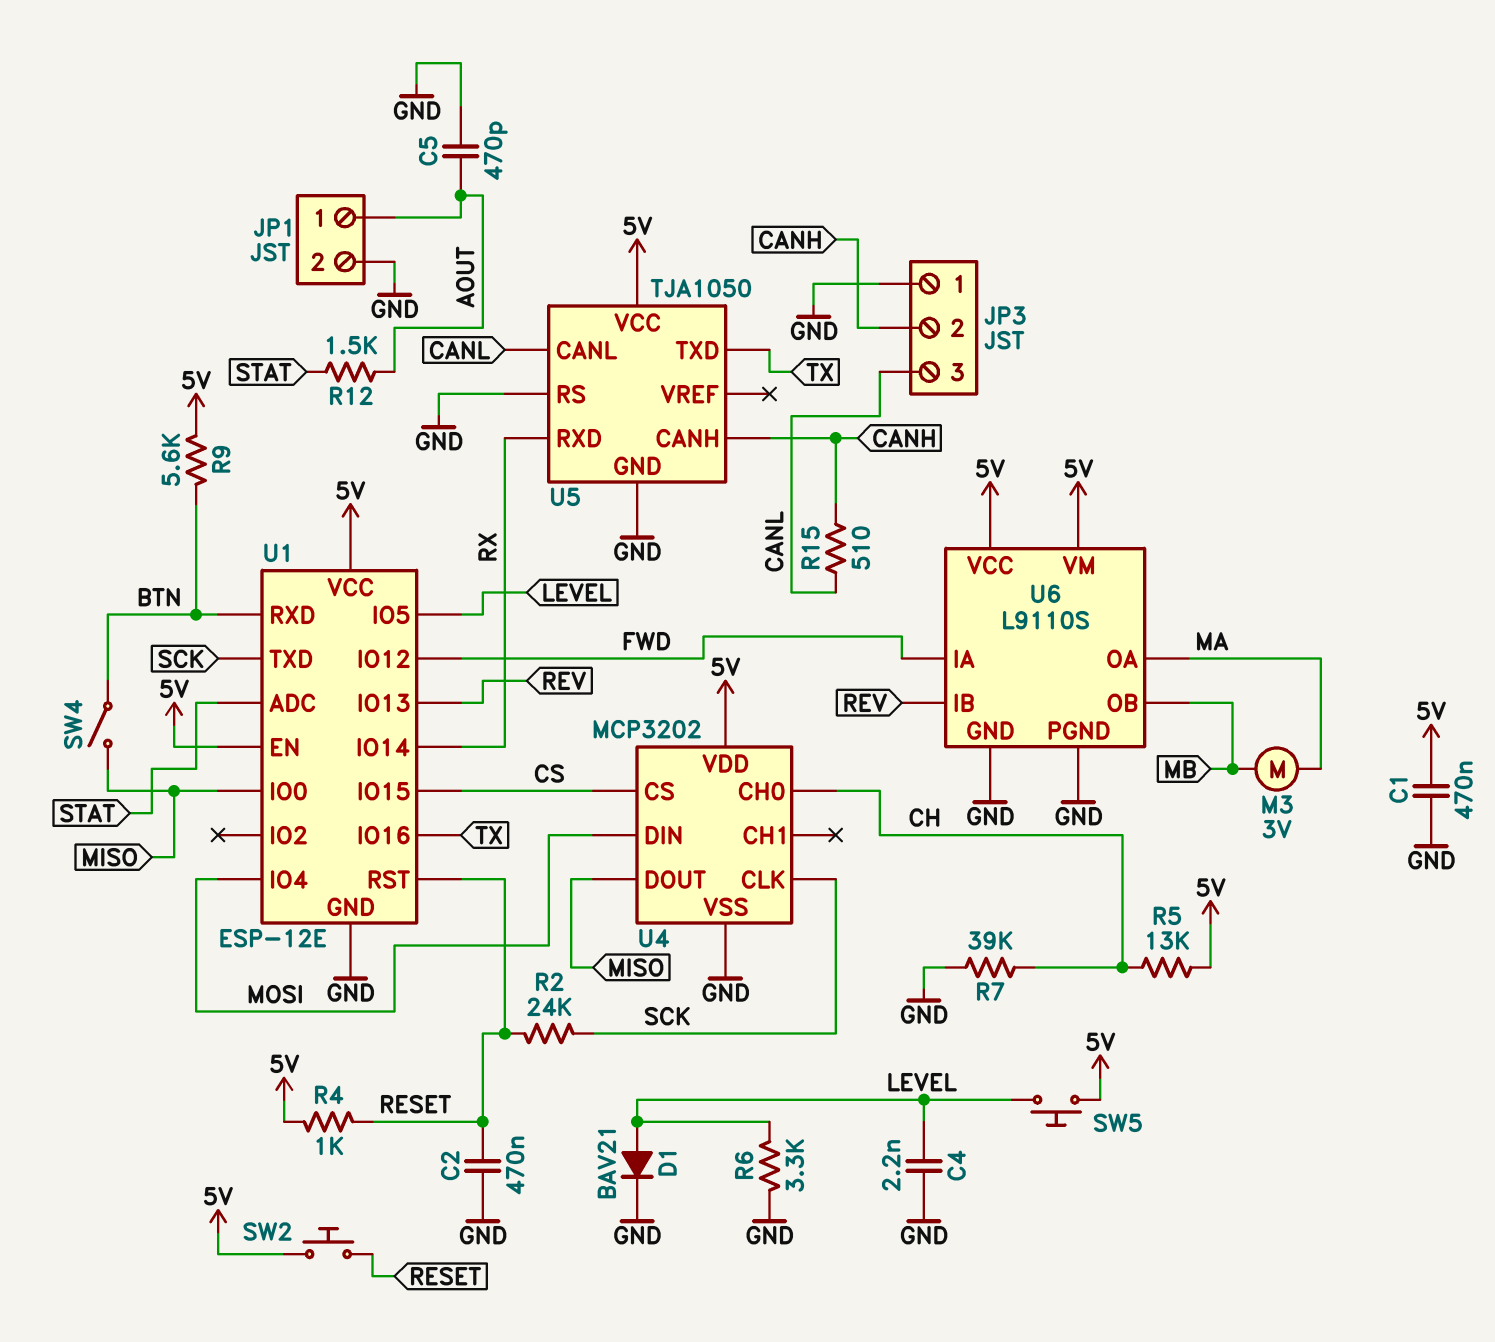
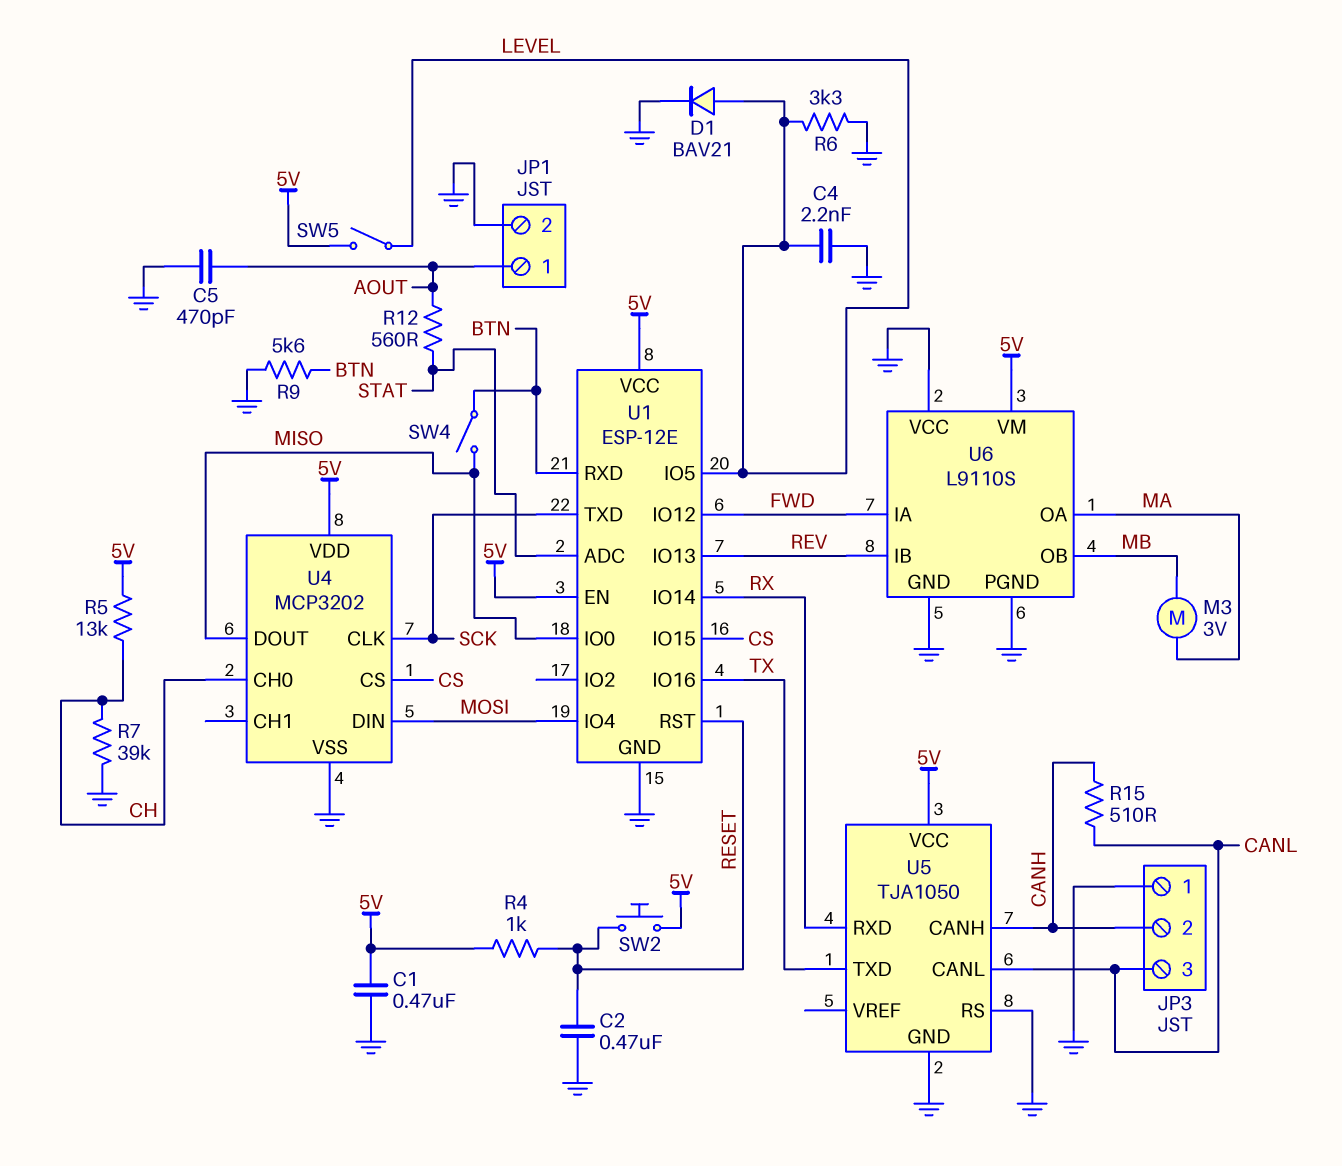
R2: 24k (RESET, SCK) -> none
R9: 5.6k (5V, BTN) -> 5.6k (BTN, GND)
R12: 1.5k (AOUT, STAT) -> 560 (AOUT, STAT)
SW5: button (5V, LEVEL) -> switch (5V, LEVEL)
U6 pin VCC: 5V -> GND

